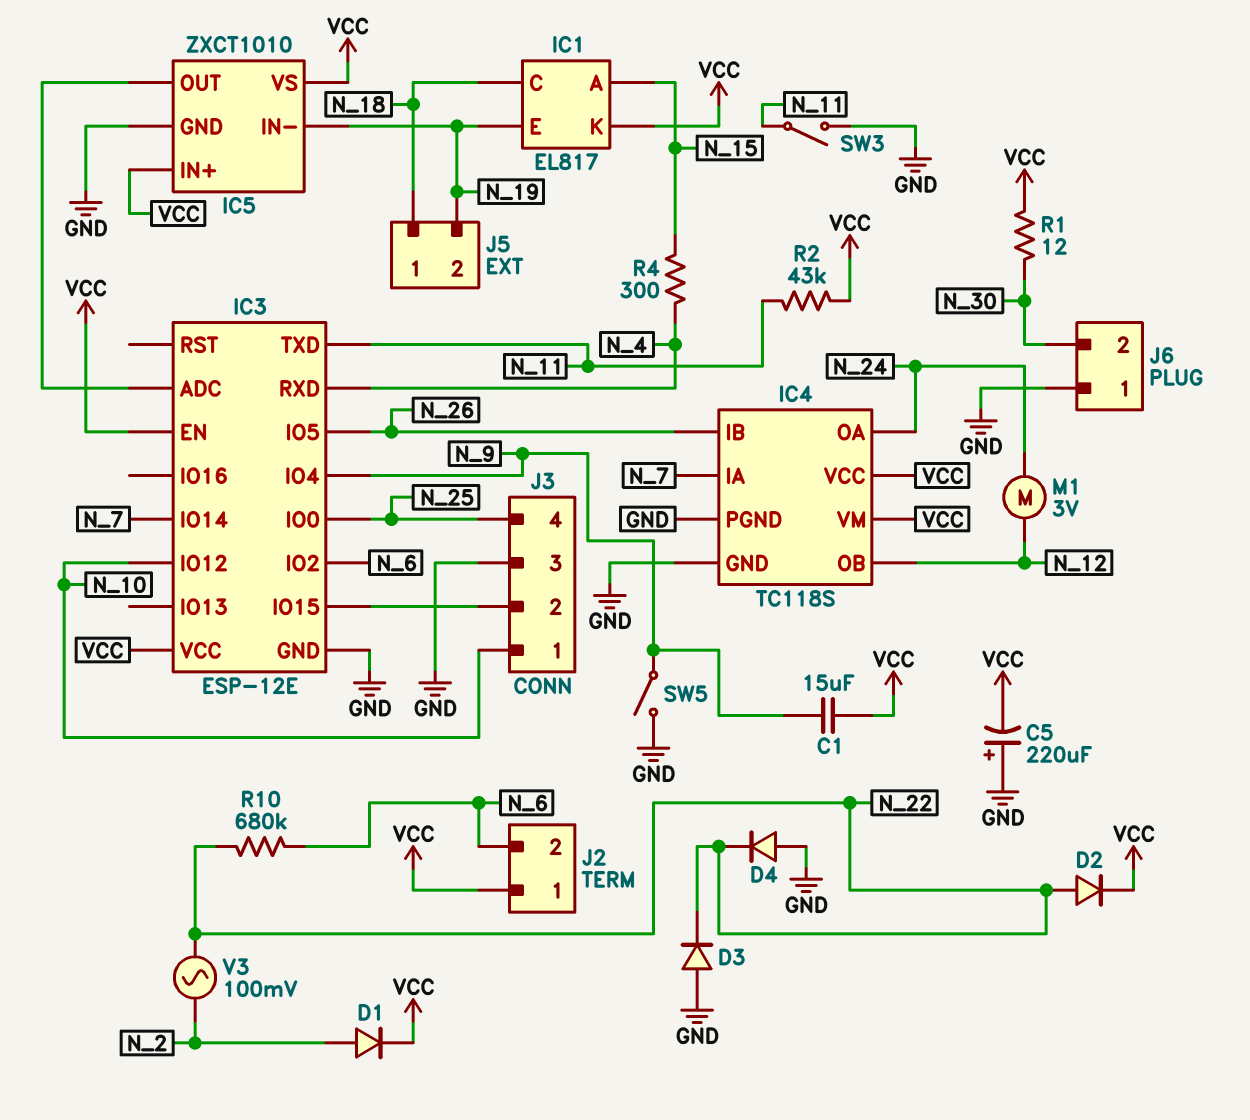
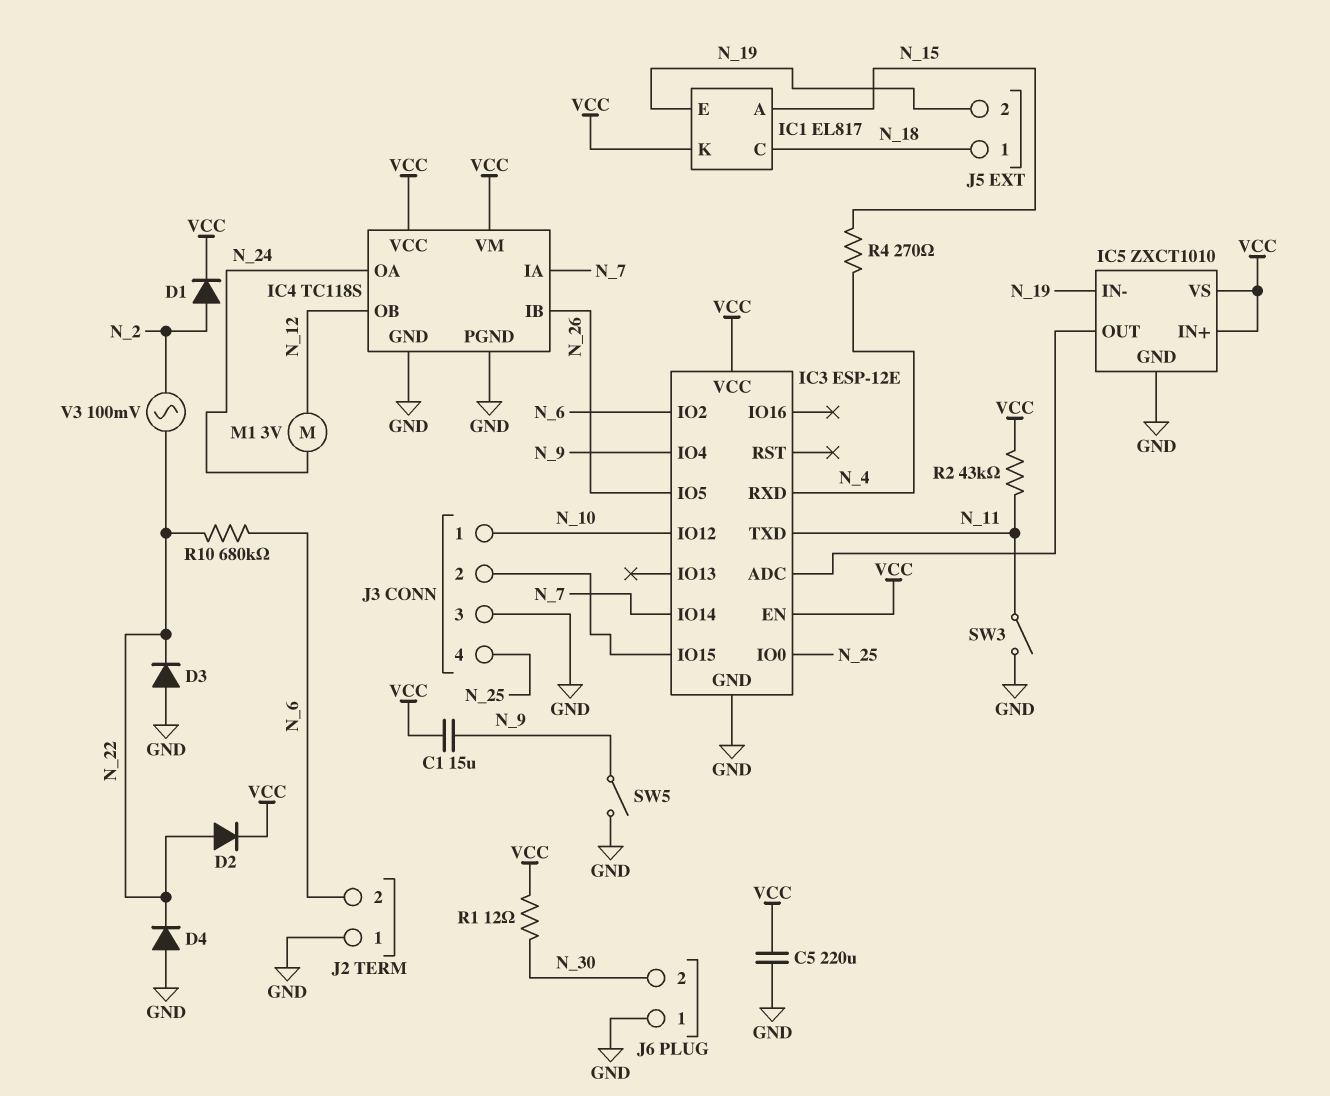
C5: 220uF (plus GND, minus VCC) -> 220uF (GND, VCC)
J2 pin 1: VCC -> GND
R4: 300 (N_4, N_15) -> 270 (N_4, N_15)

